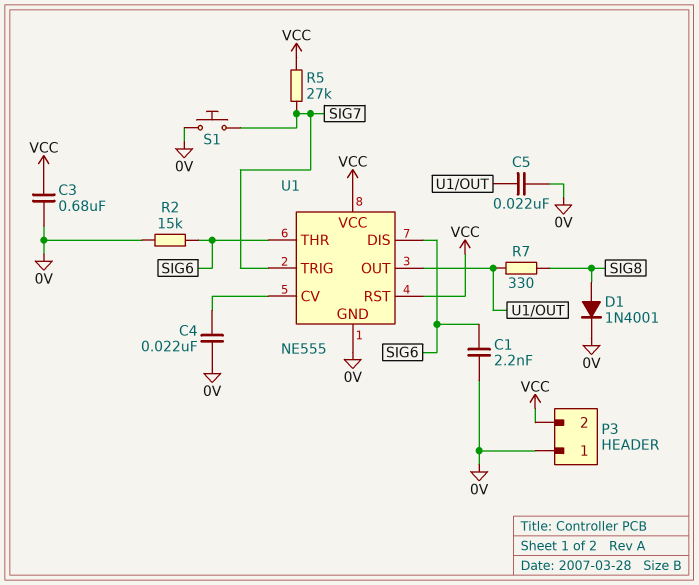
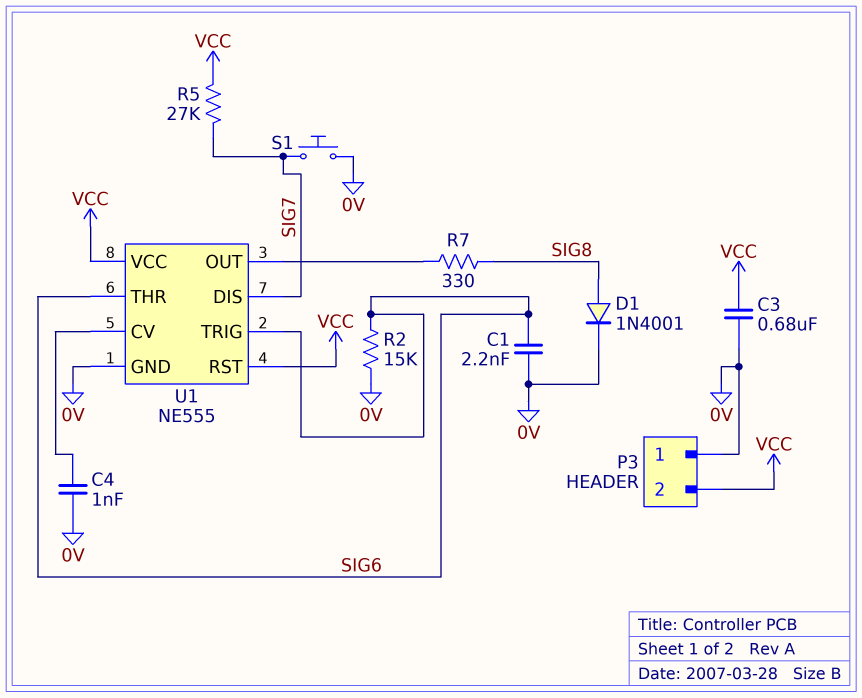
C4: 22nF (0V, U1/CV) -> 1nF (0V, U1/CV)
C5: 22nF (0V, U1/OUT) -> none
U1 pin DIS: SIG6 -> SIG7
U1 pin TRIG: SIG7 -> SIG6

